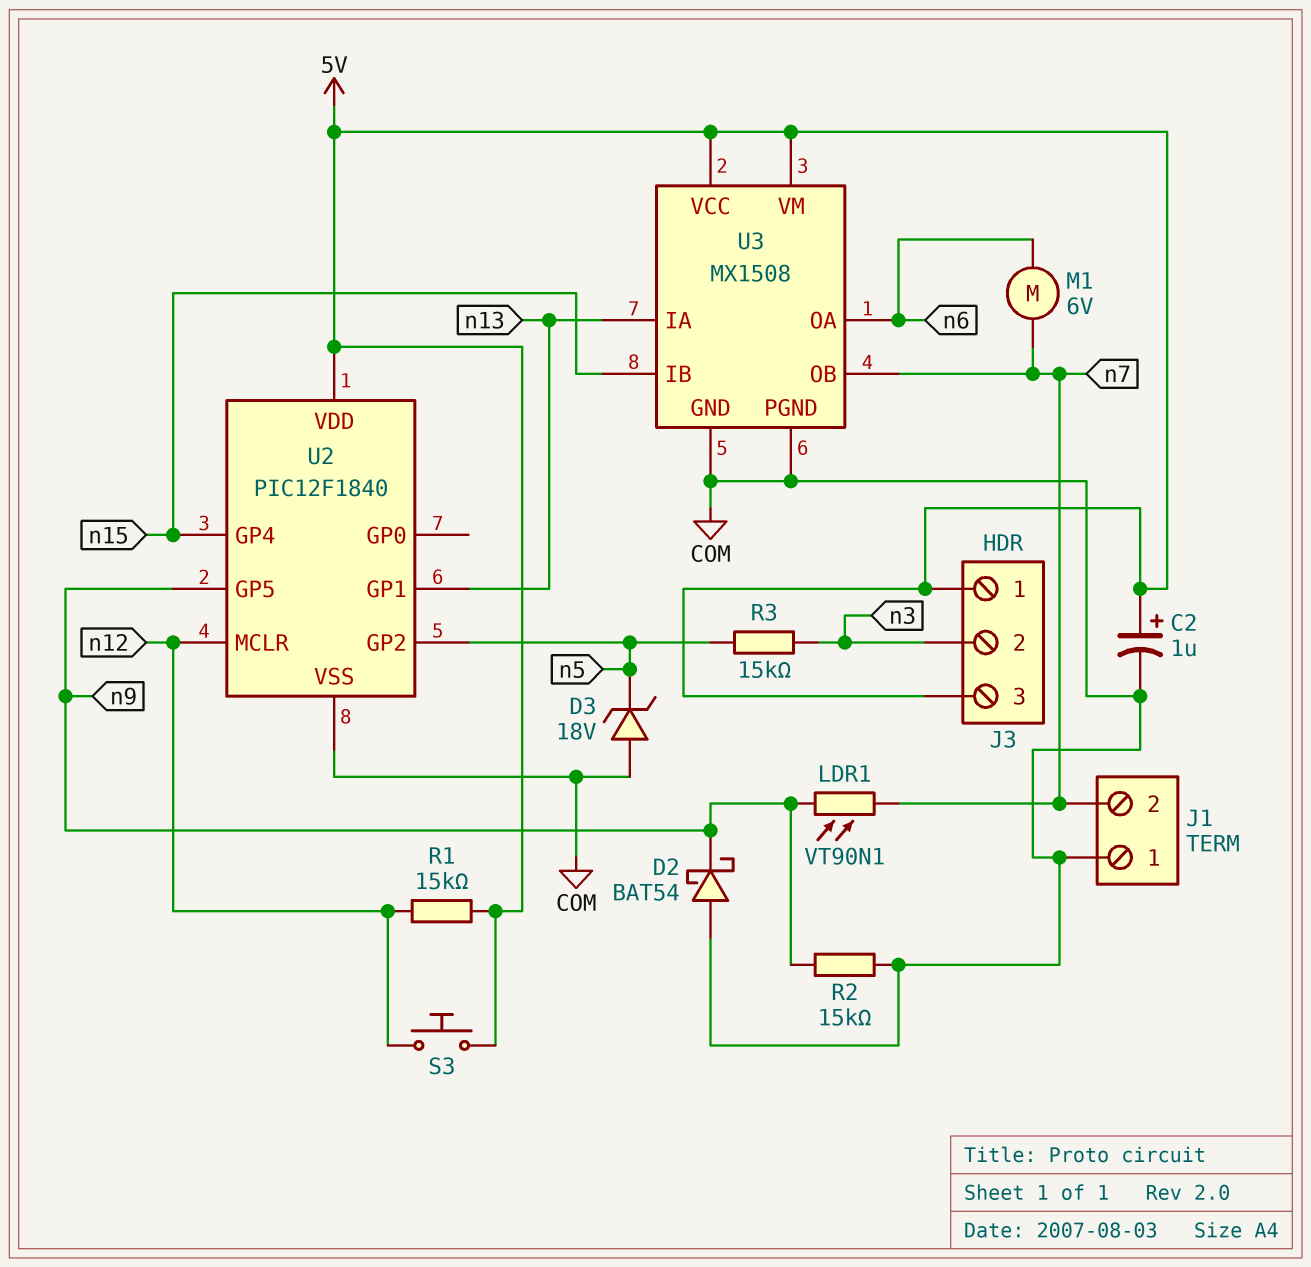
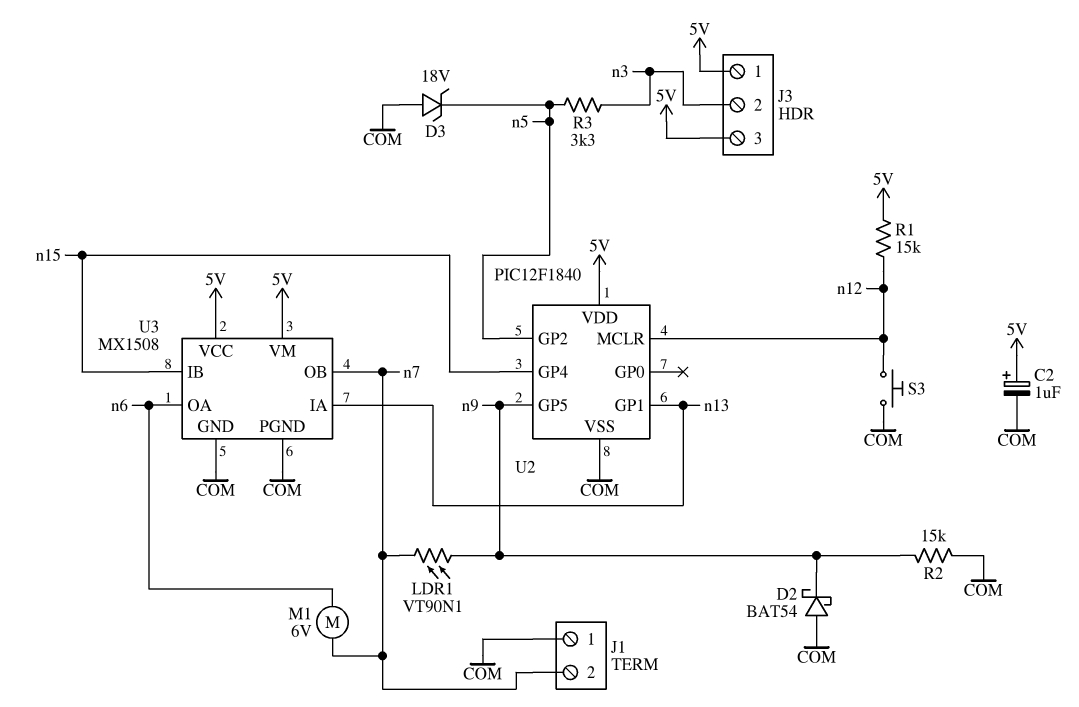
R3: 15k (n3, n5) -> 3.3k (n3, n5)
S3: button (5V, n12) -> button (COM, n12)

